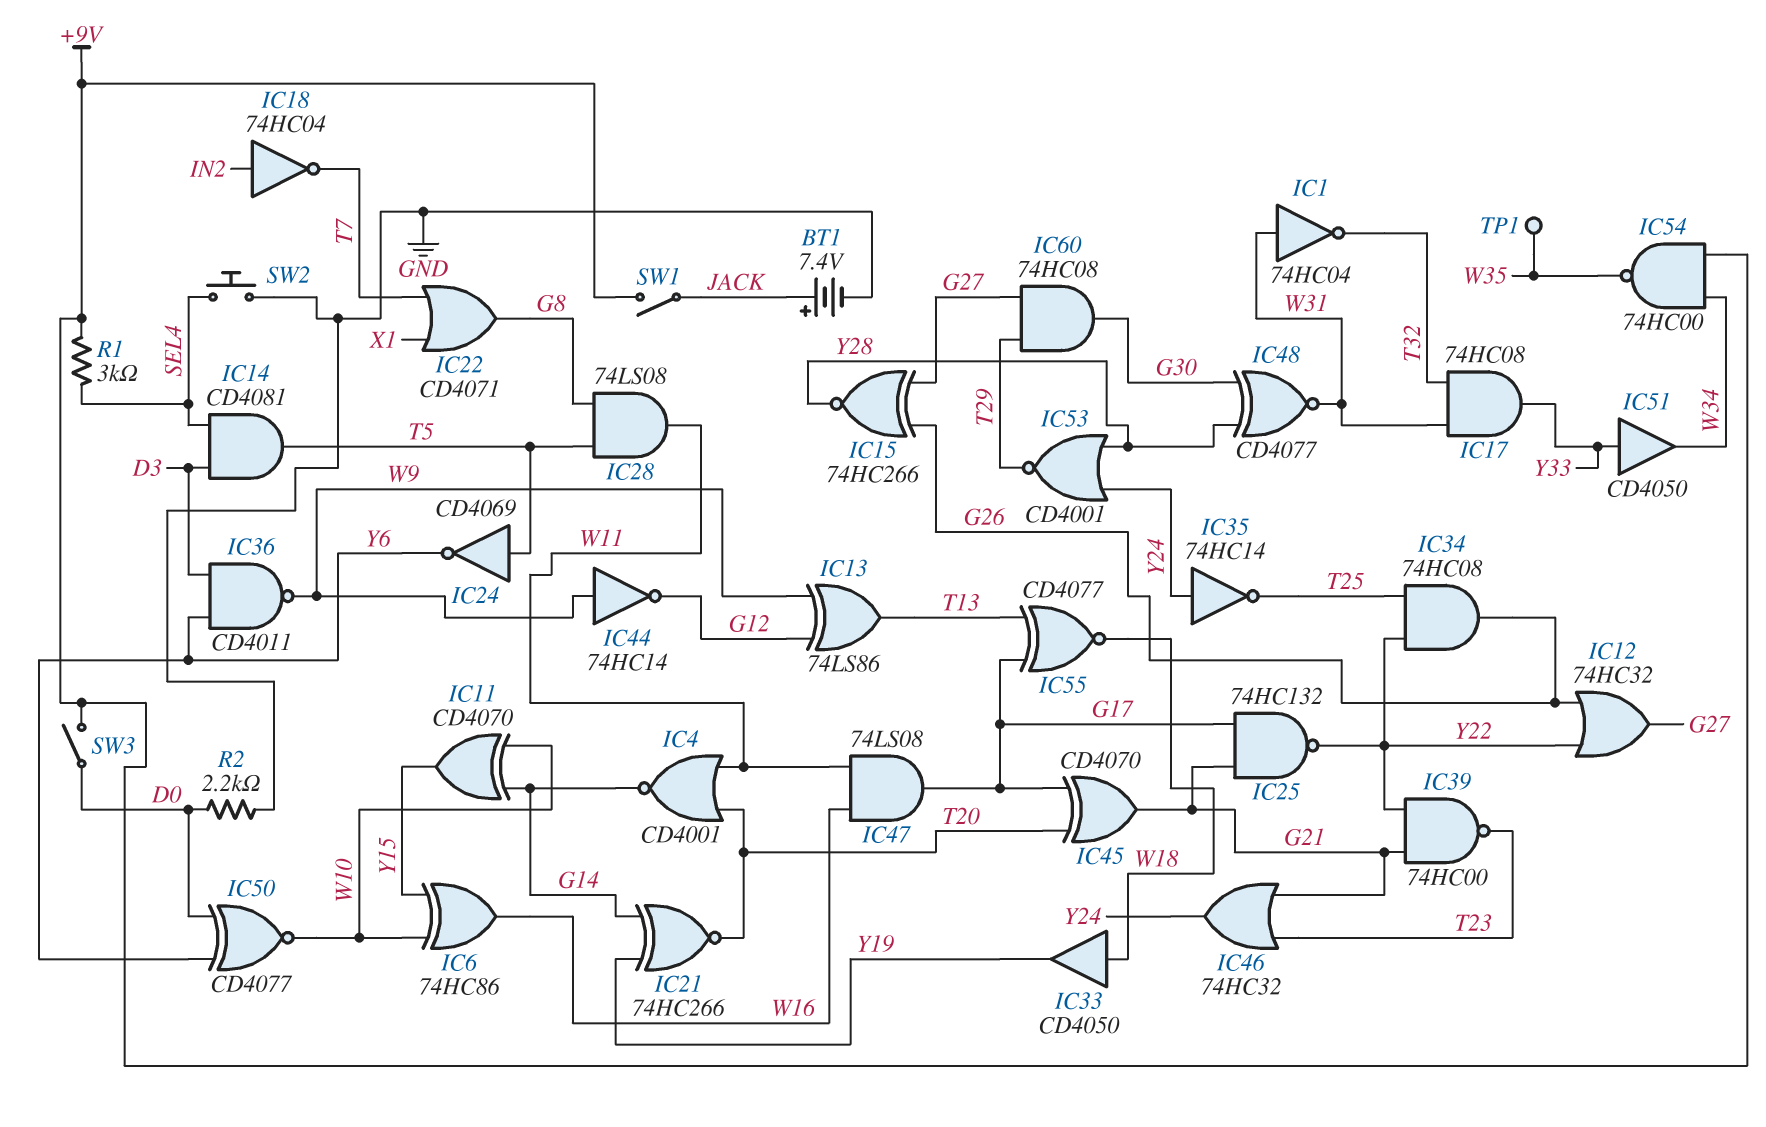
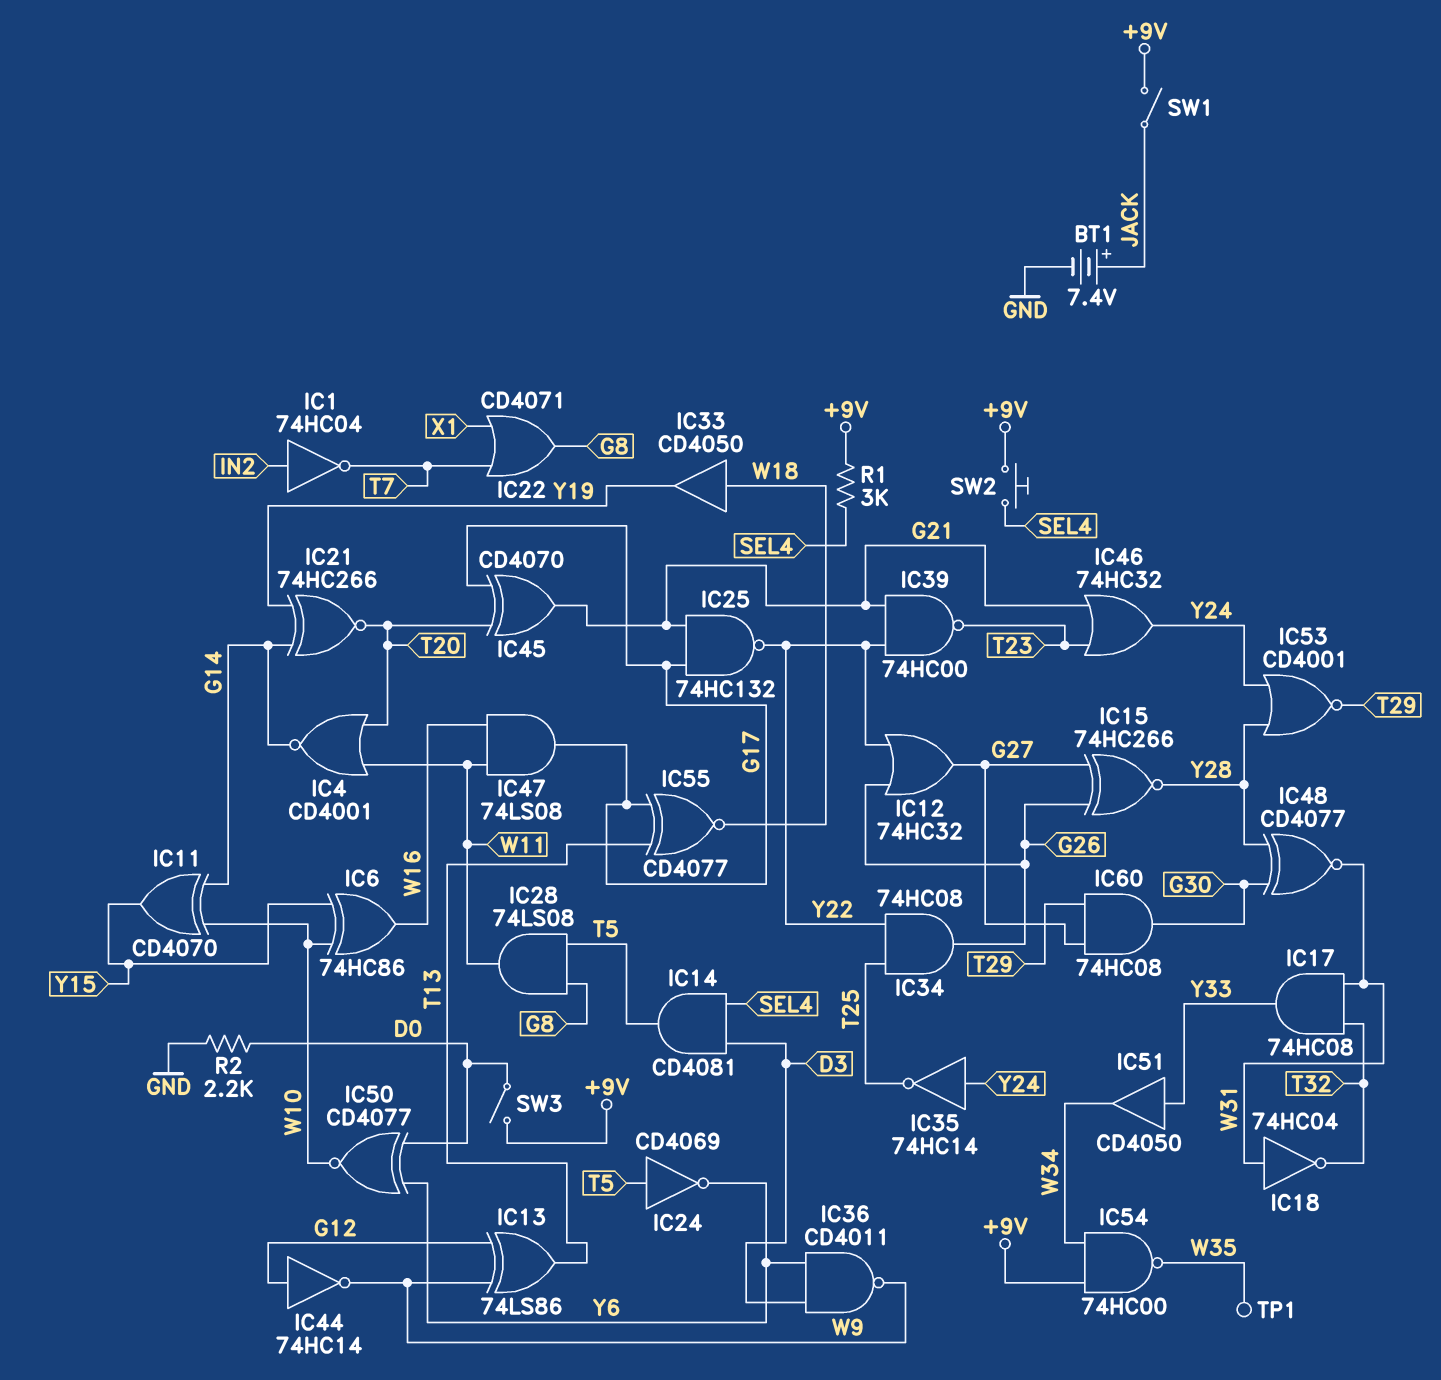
IC1: NOT 74HC04 (in W31, out T32) -> NOT 74HC04 (in IN2, out T7)
IC18: NOT 74HC04 (in IN2, out T7) -> NOT 74HC04 (in W31, out T32)
IC44: NOT 74HC14 (in W9, out G12) -> NOT 74HC14 (in G12, out W9)
SW2: button (GND, SEL4) -> button (+9V, SEL4)

